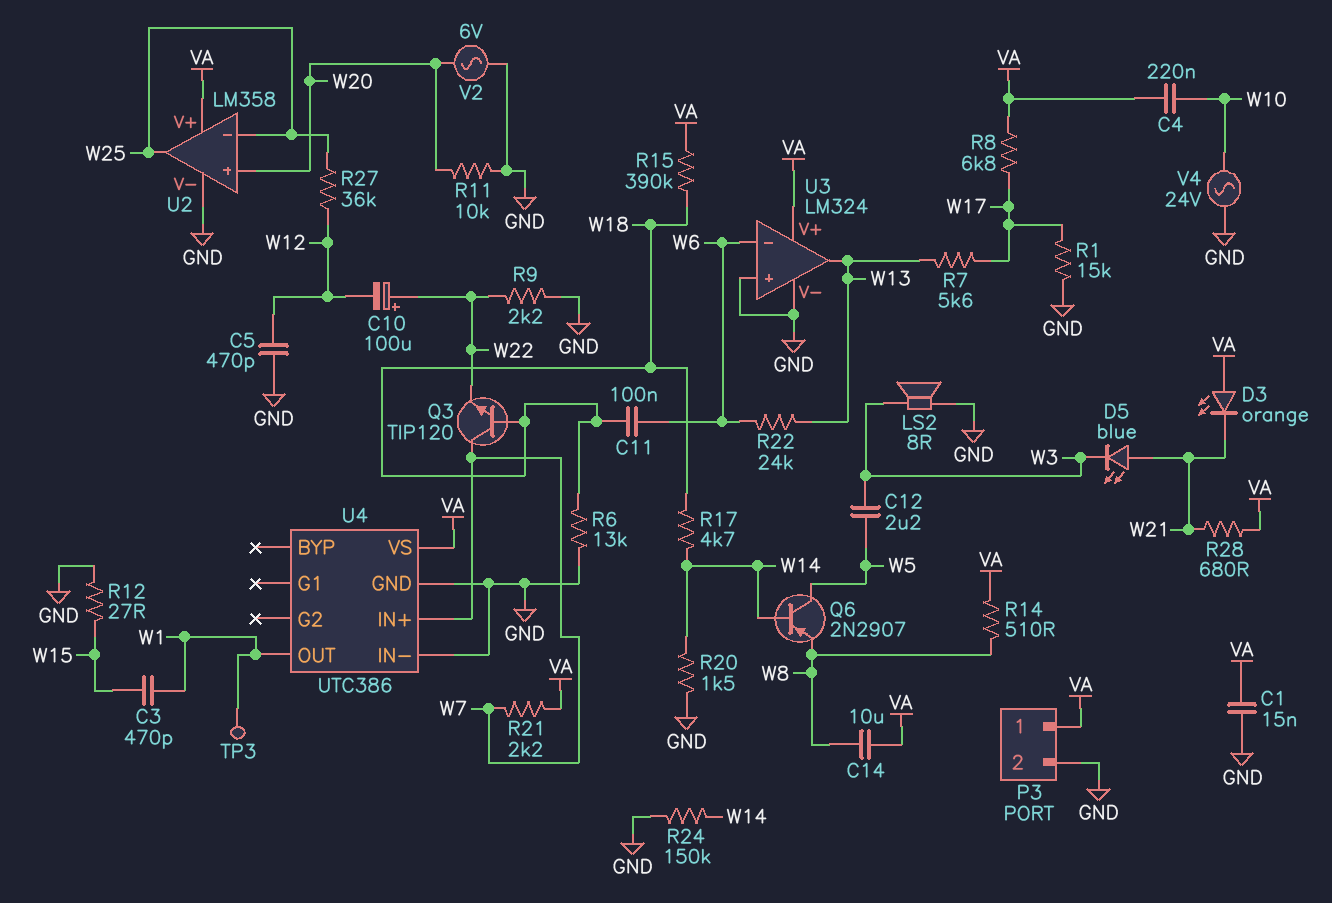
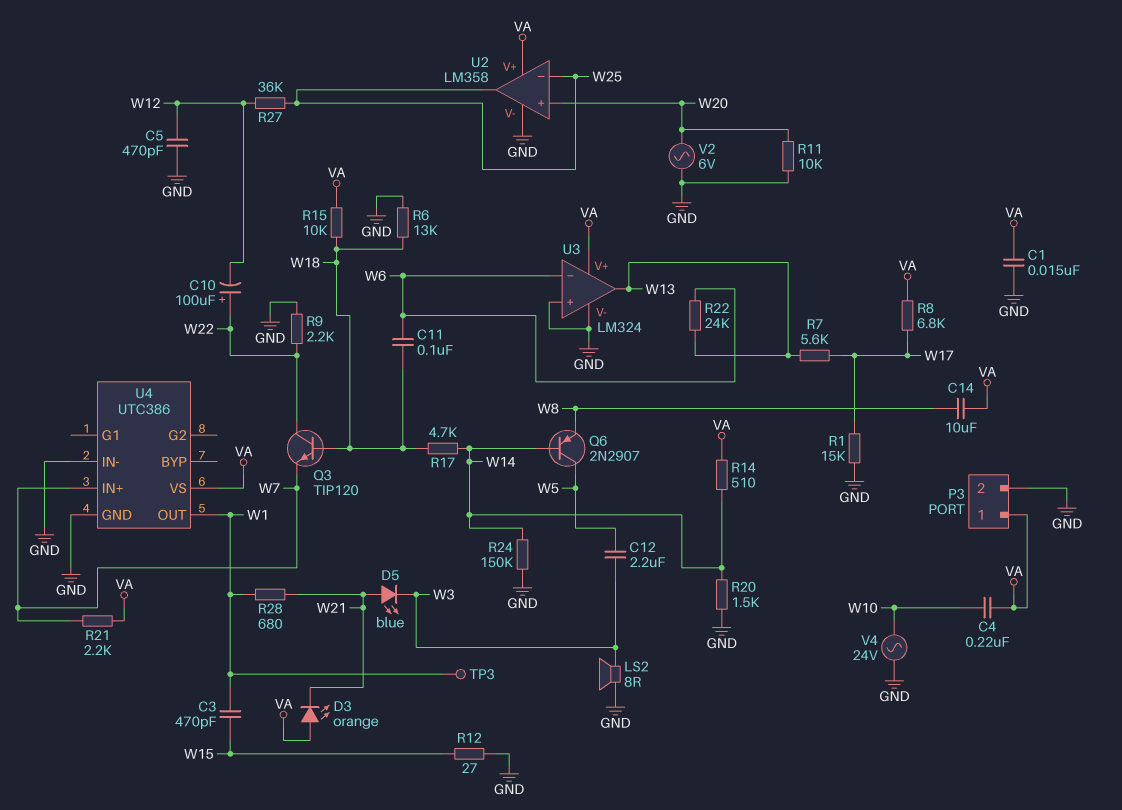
Q3: NPN TIP120 (B W18, C W7, E W22) -> NPN TIP120 (B W18, C W22, E W7)
R14: 510 (VA, W8) -> 510 (VA, W14)
R15: 390k (VA, W18) -> 10k (VA, W18)
R28: 680 (VA, W21) -> 680 (W1, W21)

